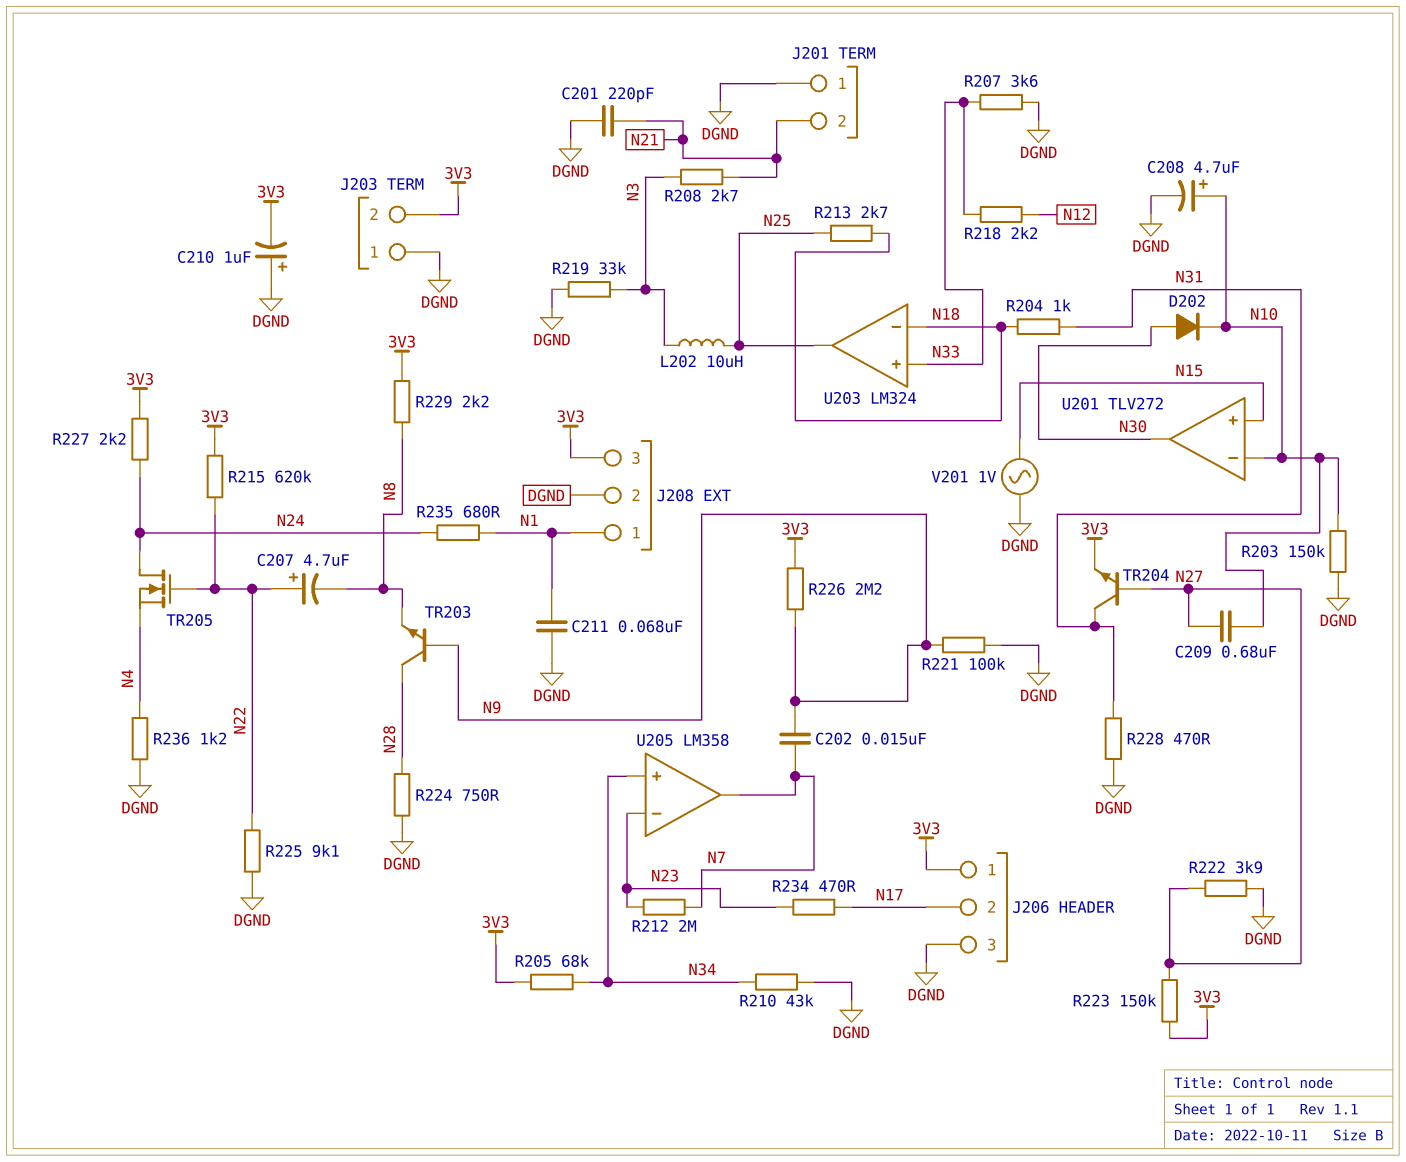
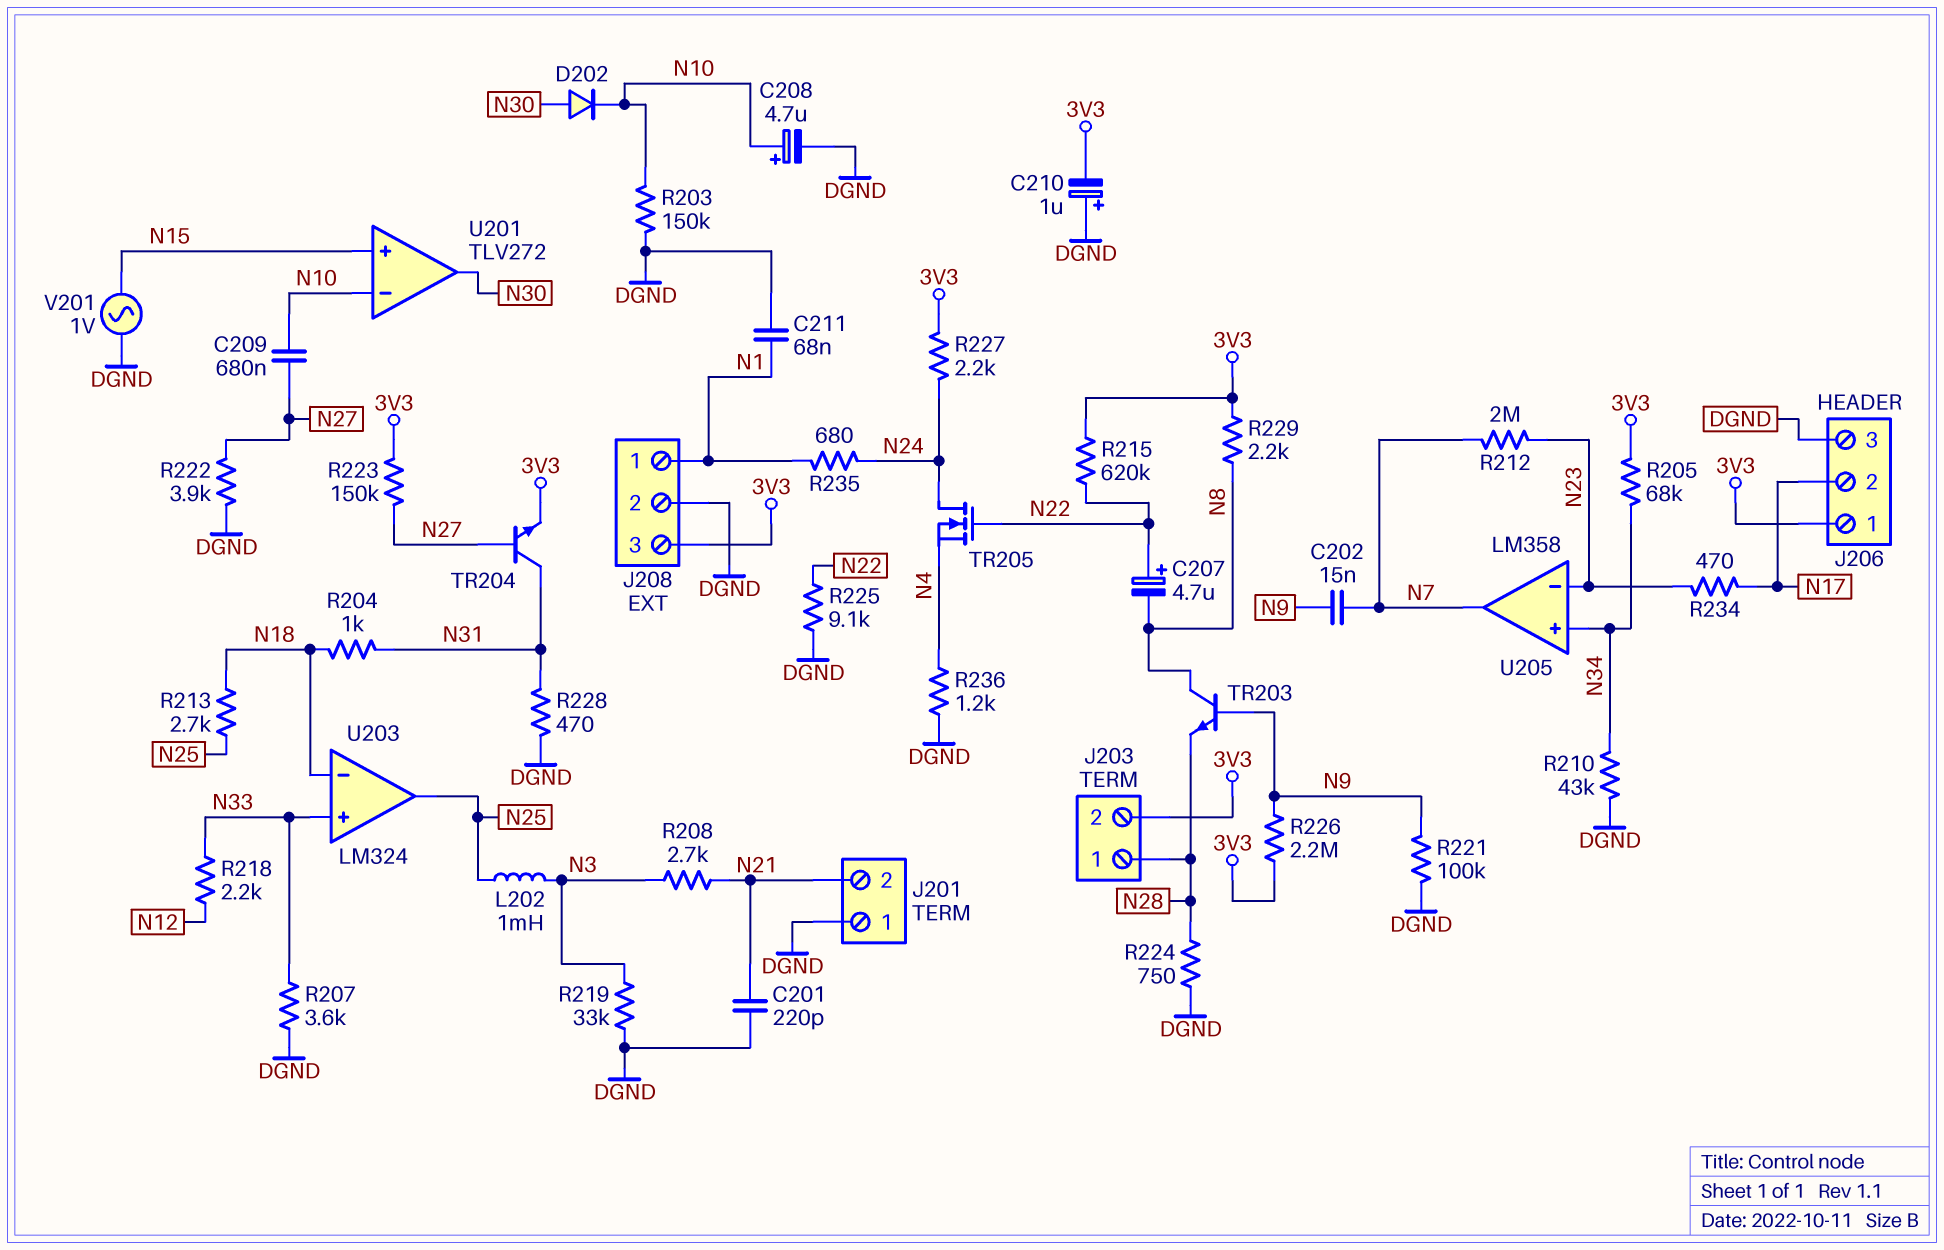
J203 pin 1: DGND -> N28
L202: 10uH (N3, N25) -> 1mH (N3, N25)
TR203: NPN (B N9, C N28, E N8) -> NPN (B N9, C N8, E N28)

